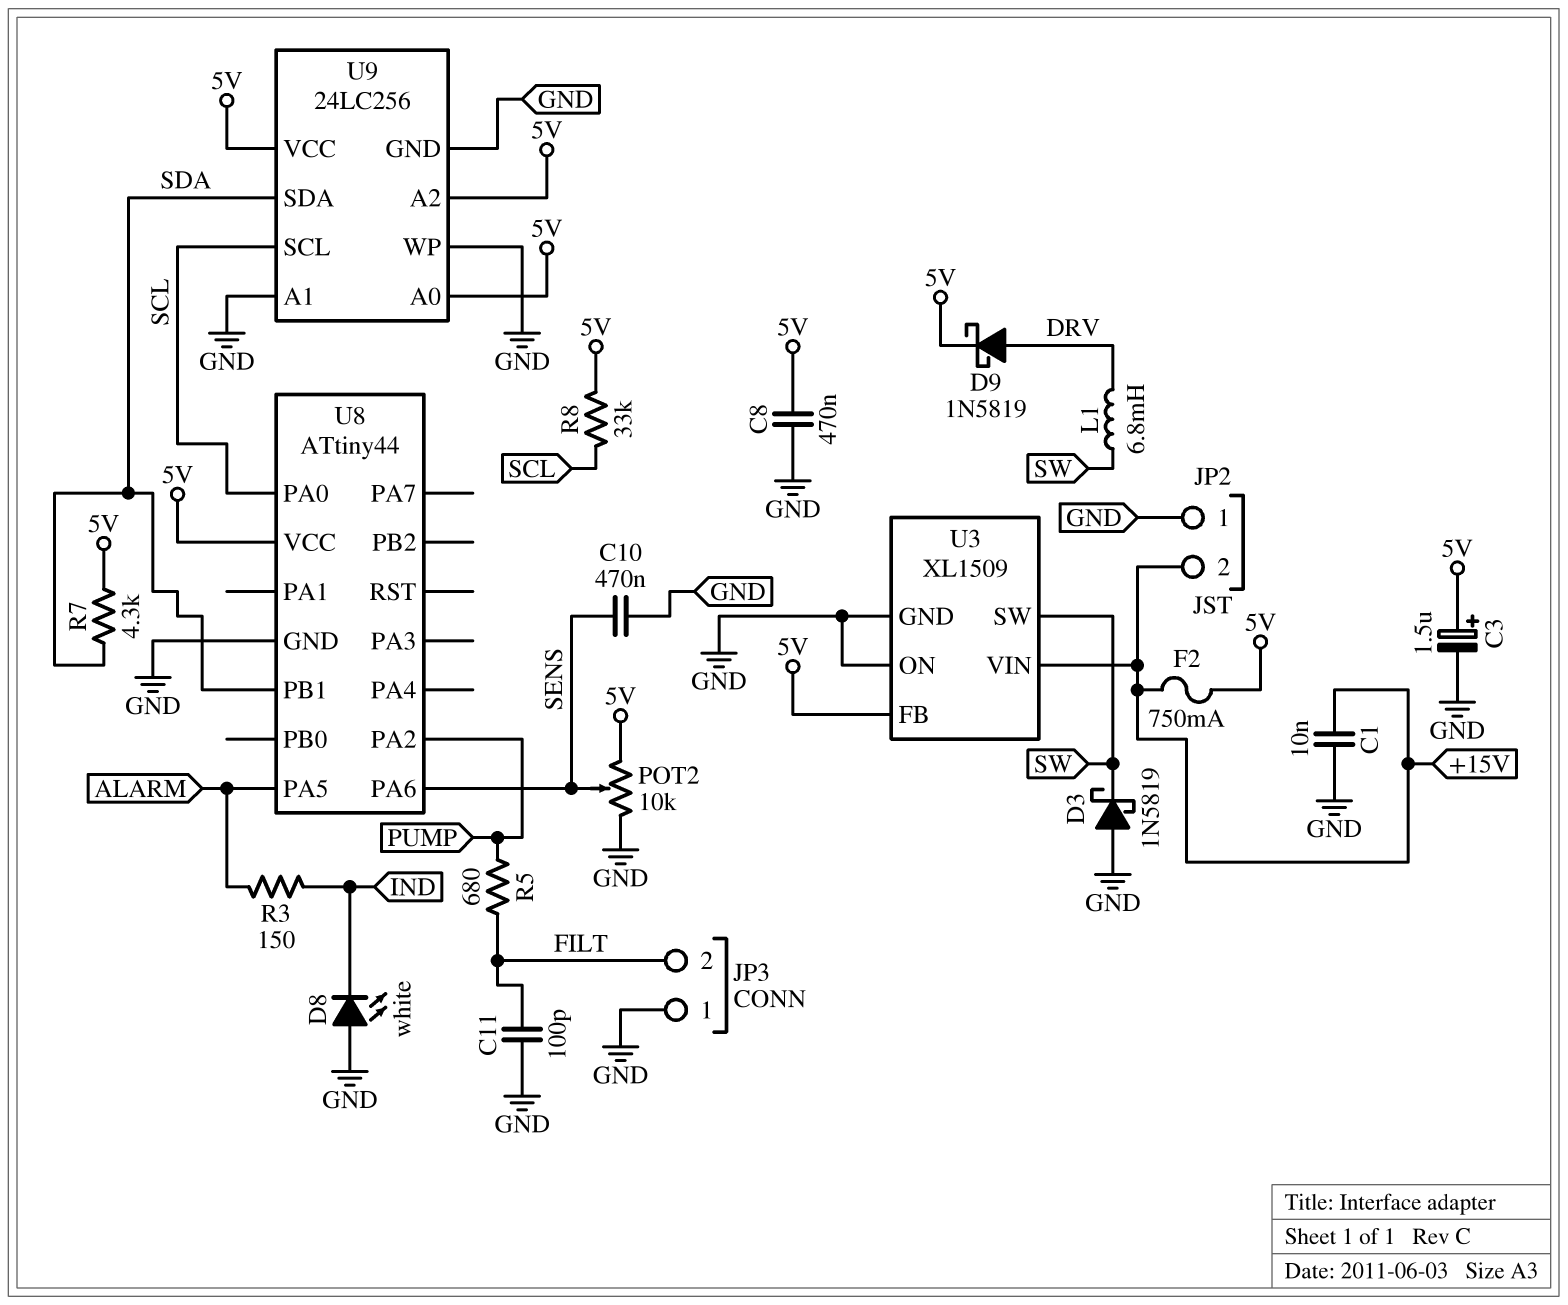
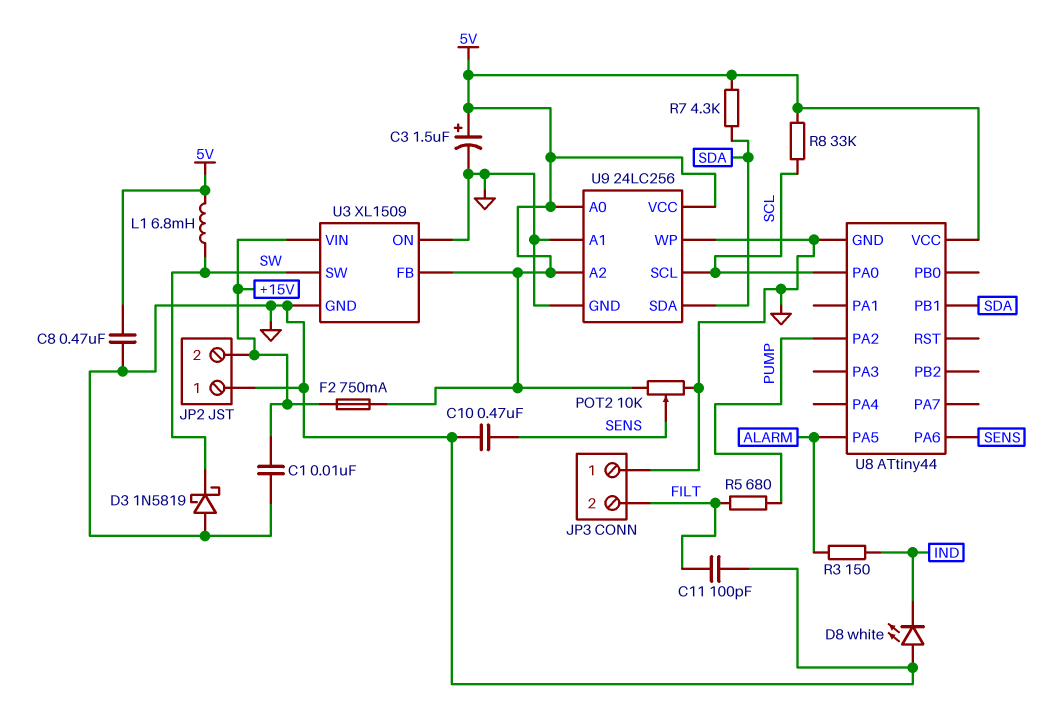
D9: schottky 1N5819 (A DRV, K 5V) -> none
L1: 6.8mH (DRV, SW) -> 6.8mH (5V, SW)

